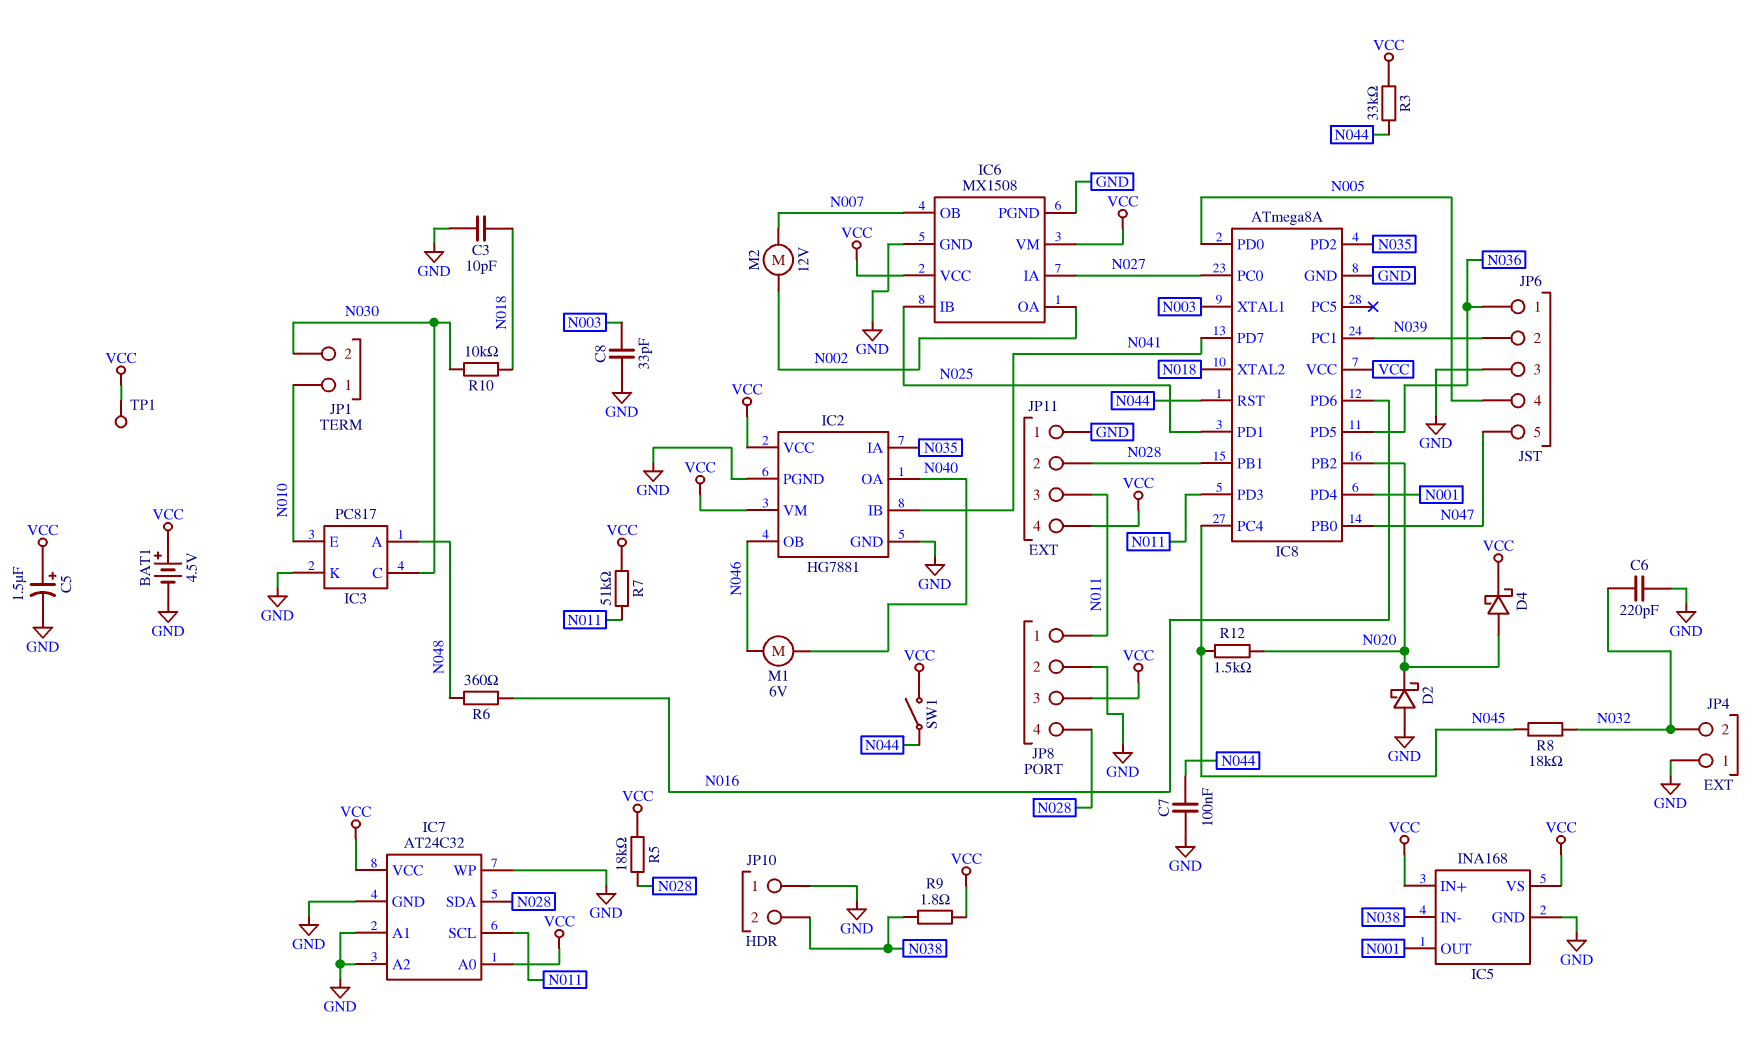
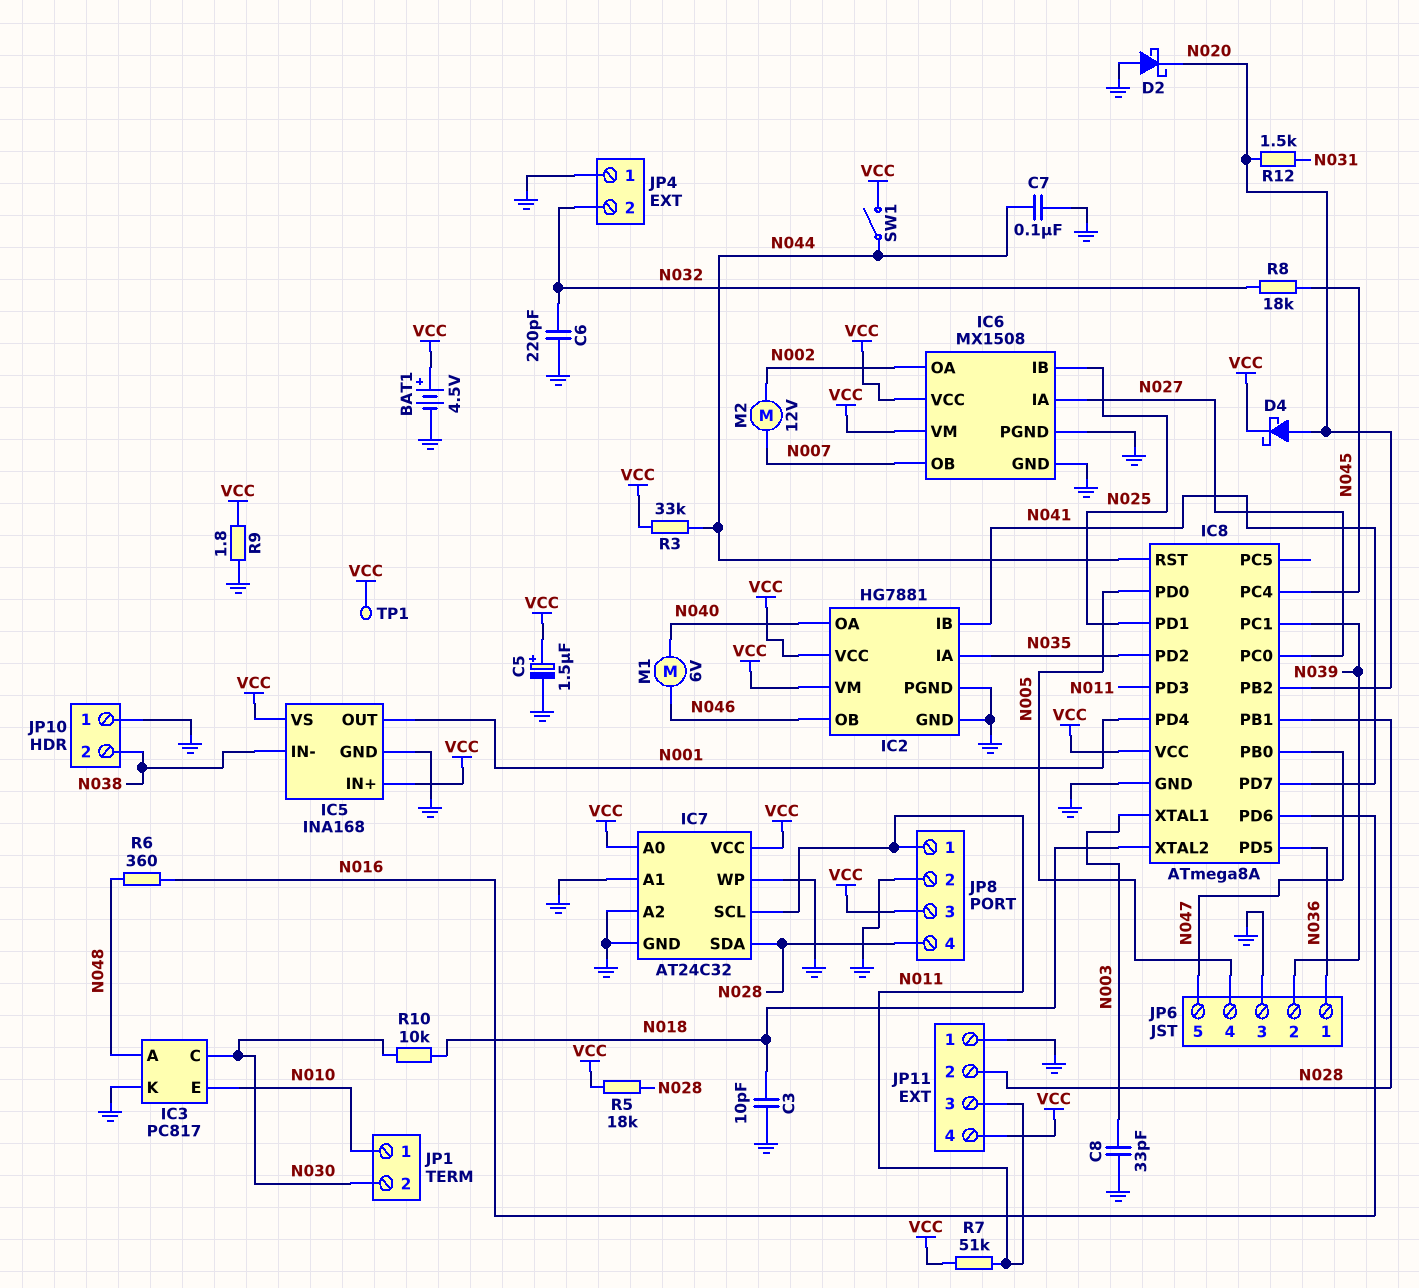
R9: 1.8 (N038, VCC) -> 1.8 (GND, VCC)
R12: 1.5k (N020, N045) -> 1.5k (N020, N031)

